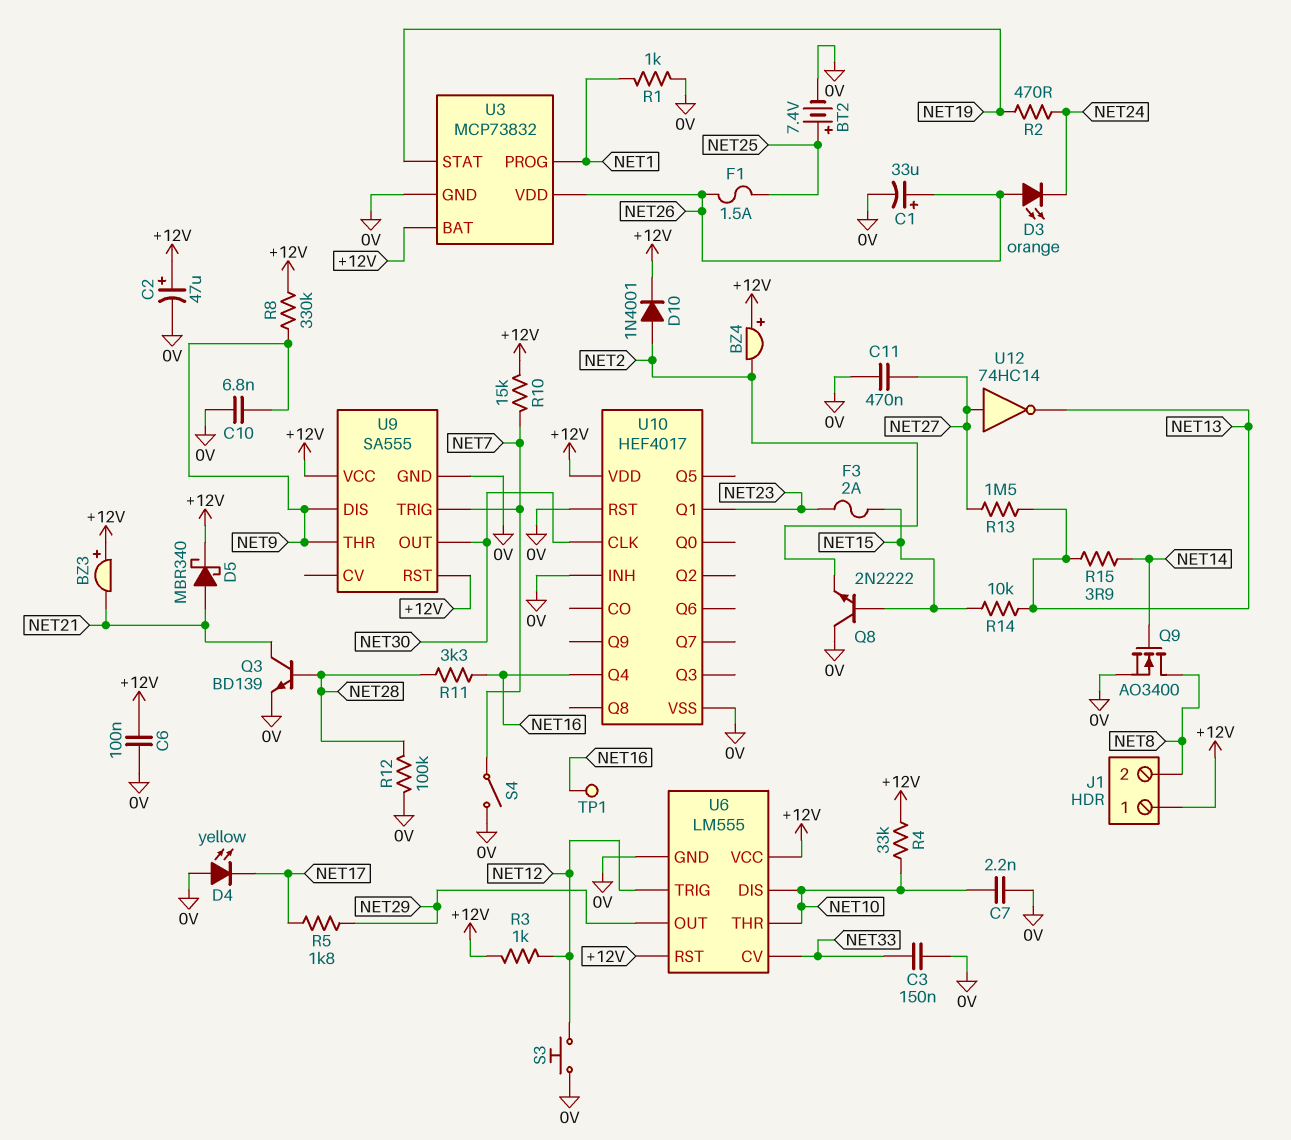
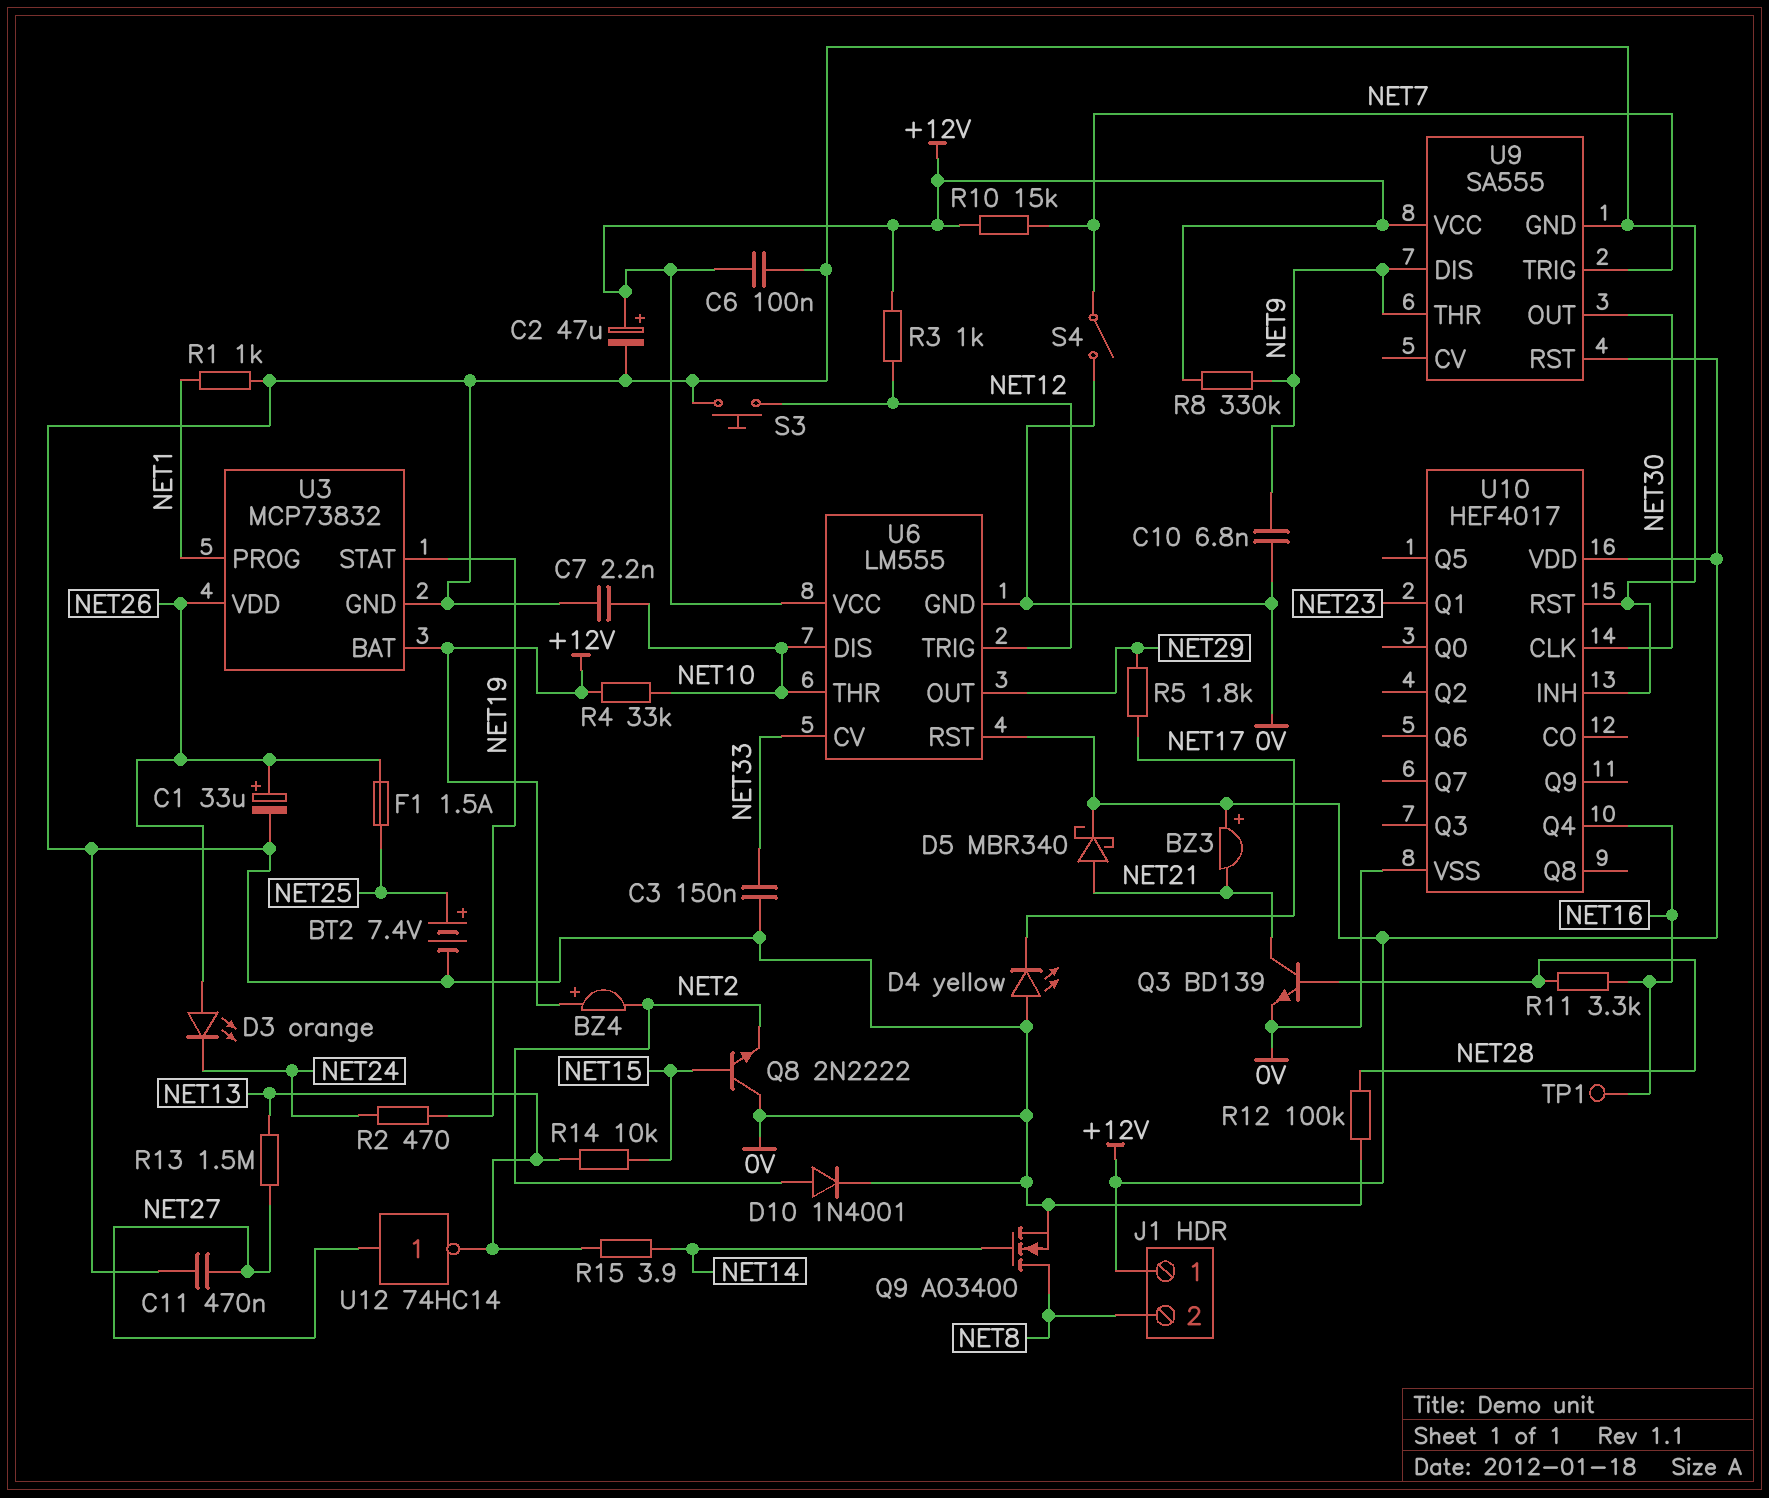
D10: diode 1N4001 (A NET2, K +12V) -> diode 1N4001 (A NET2, K 0V)
F3: 2A (NET15, NET23) -> none

